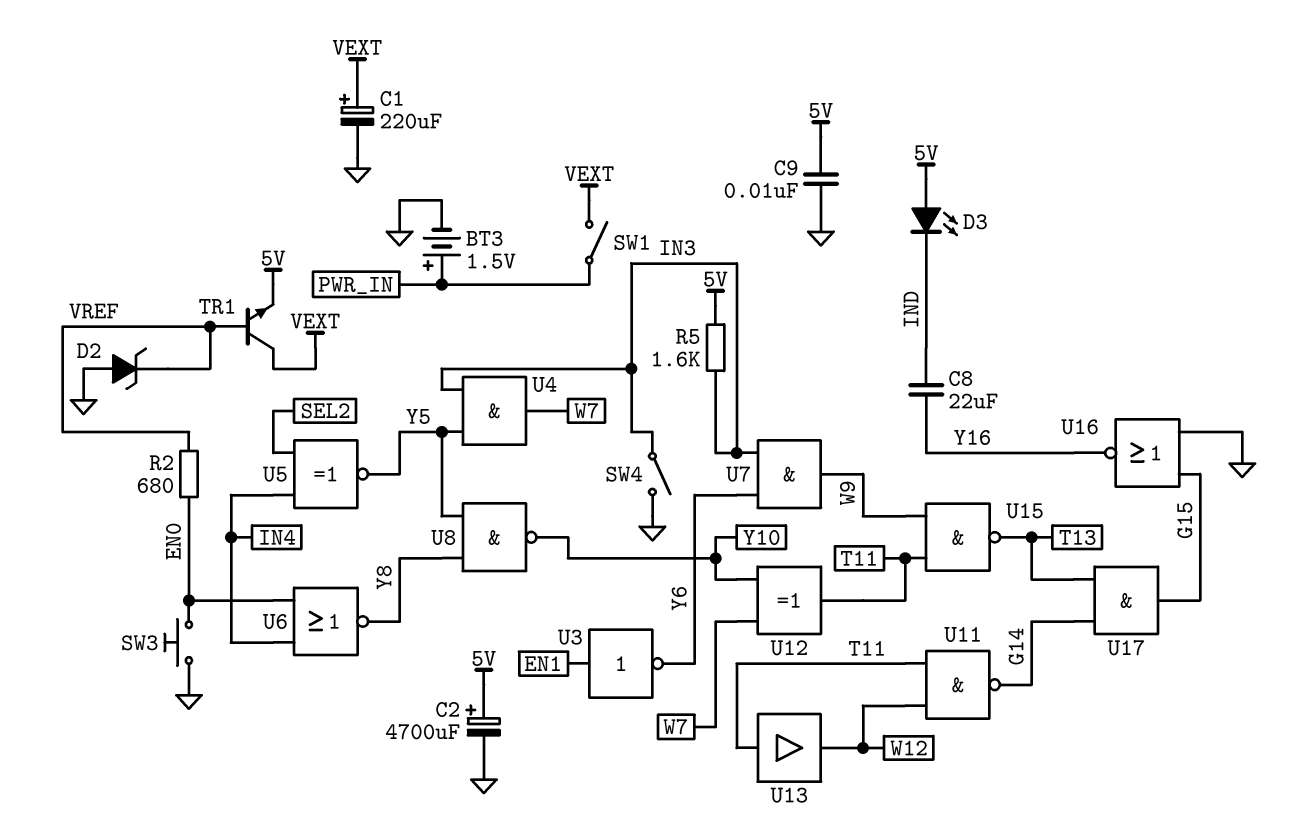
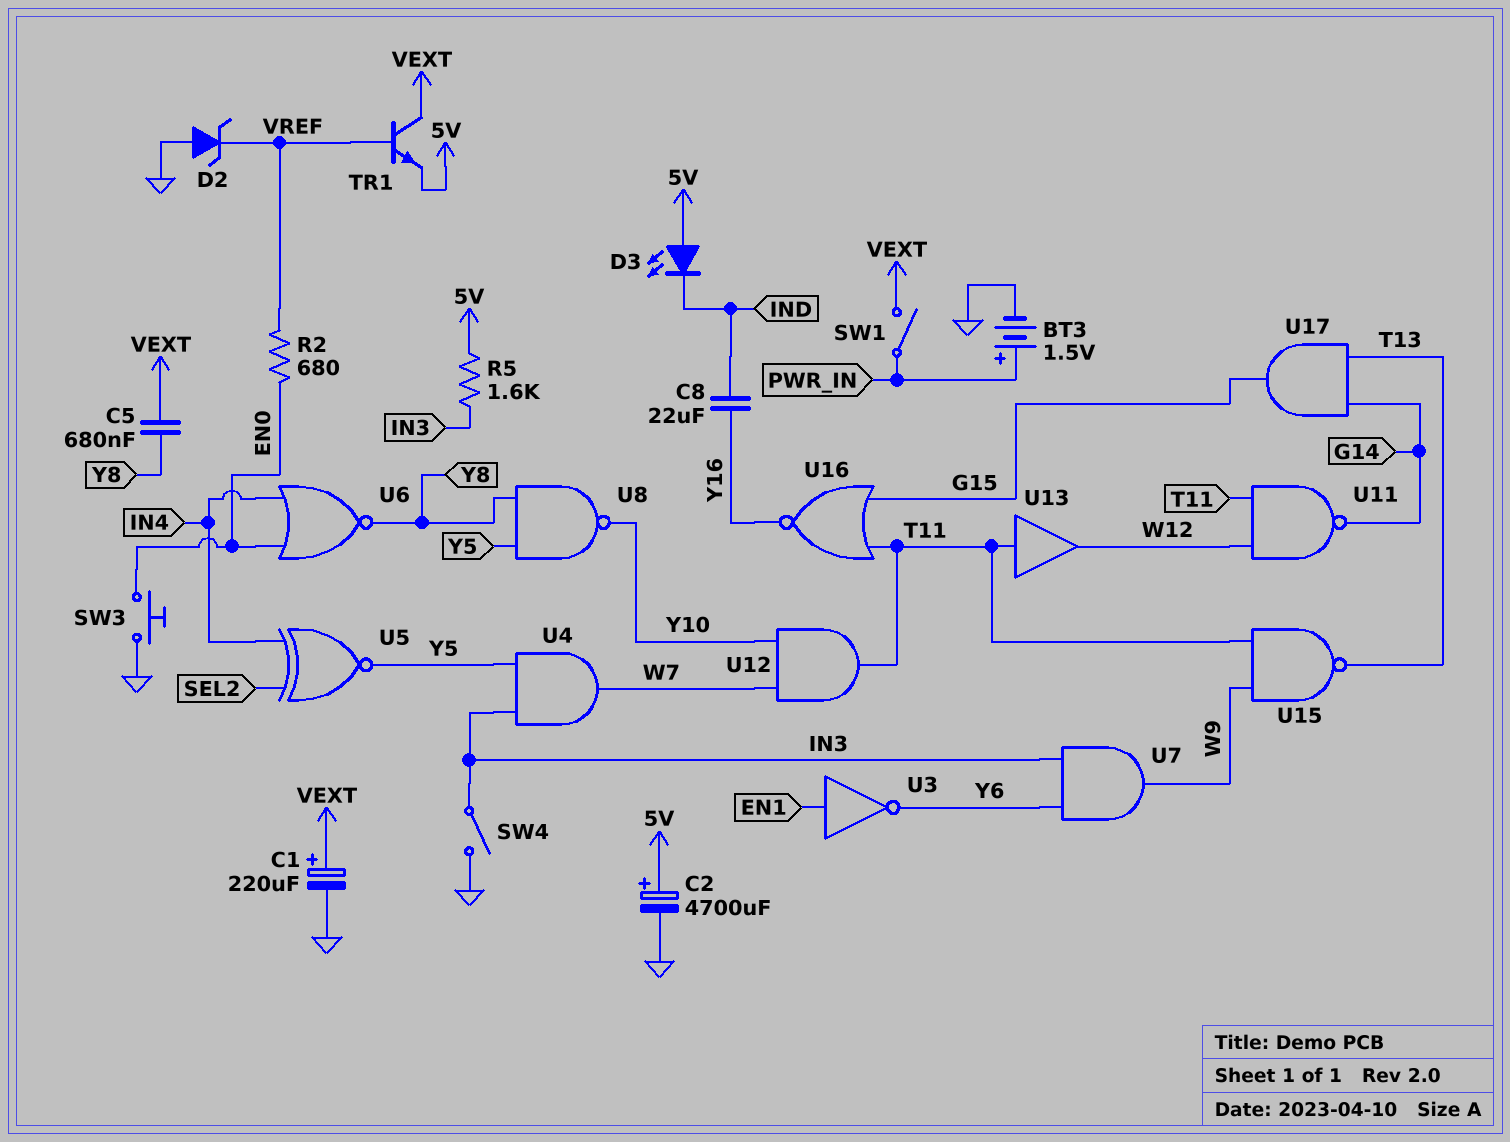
C5: none -> 680nF (VEXT, Y8)
C9: 10nF (5V, GND) -> none
U12: XOR (in W7, in Y10, out T11) -> AND (in W7, in Y10, out T11)
U16: NOR (in G15, in GND, out Y16) -> NOR (in G15, in T11, out Y16)

